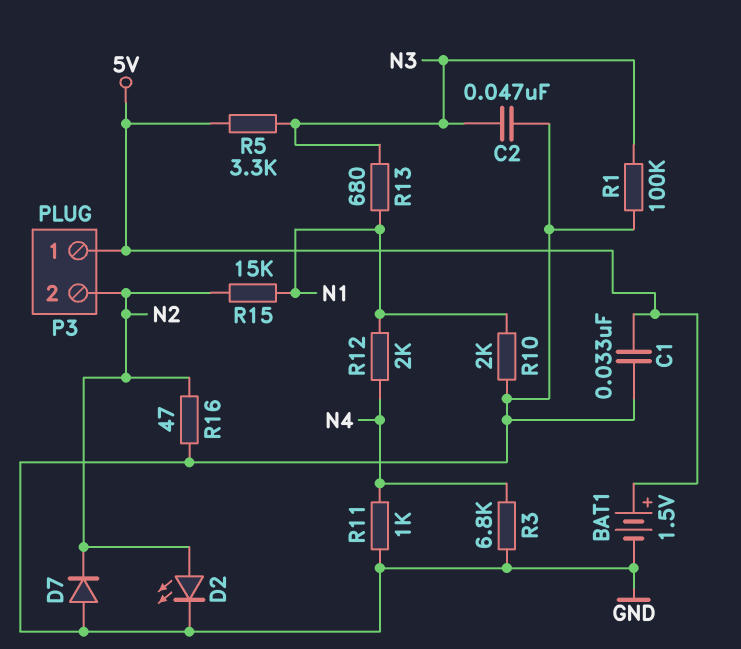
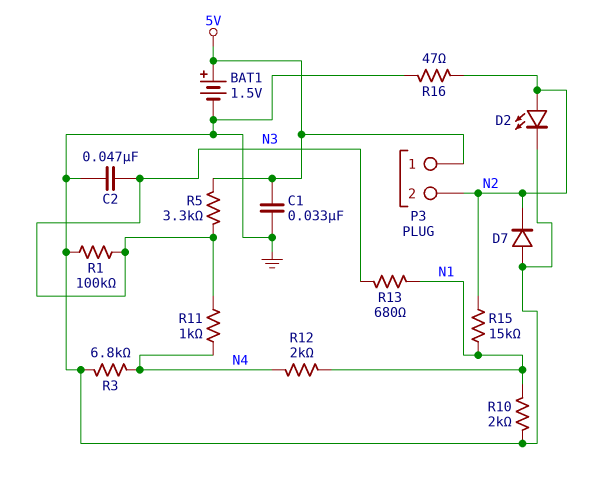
R11: 1k (GND, N4) -> 1k (N3, N4)

